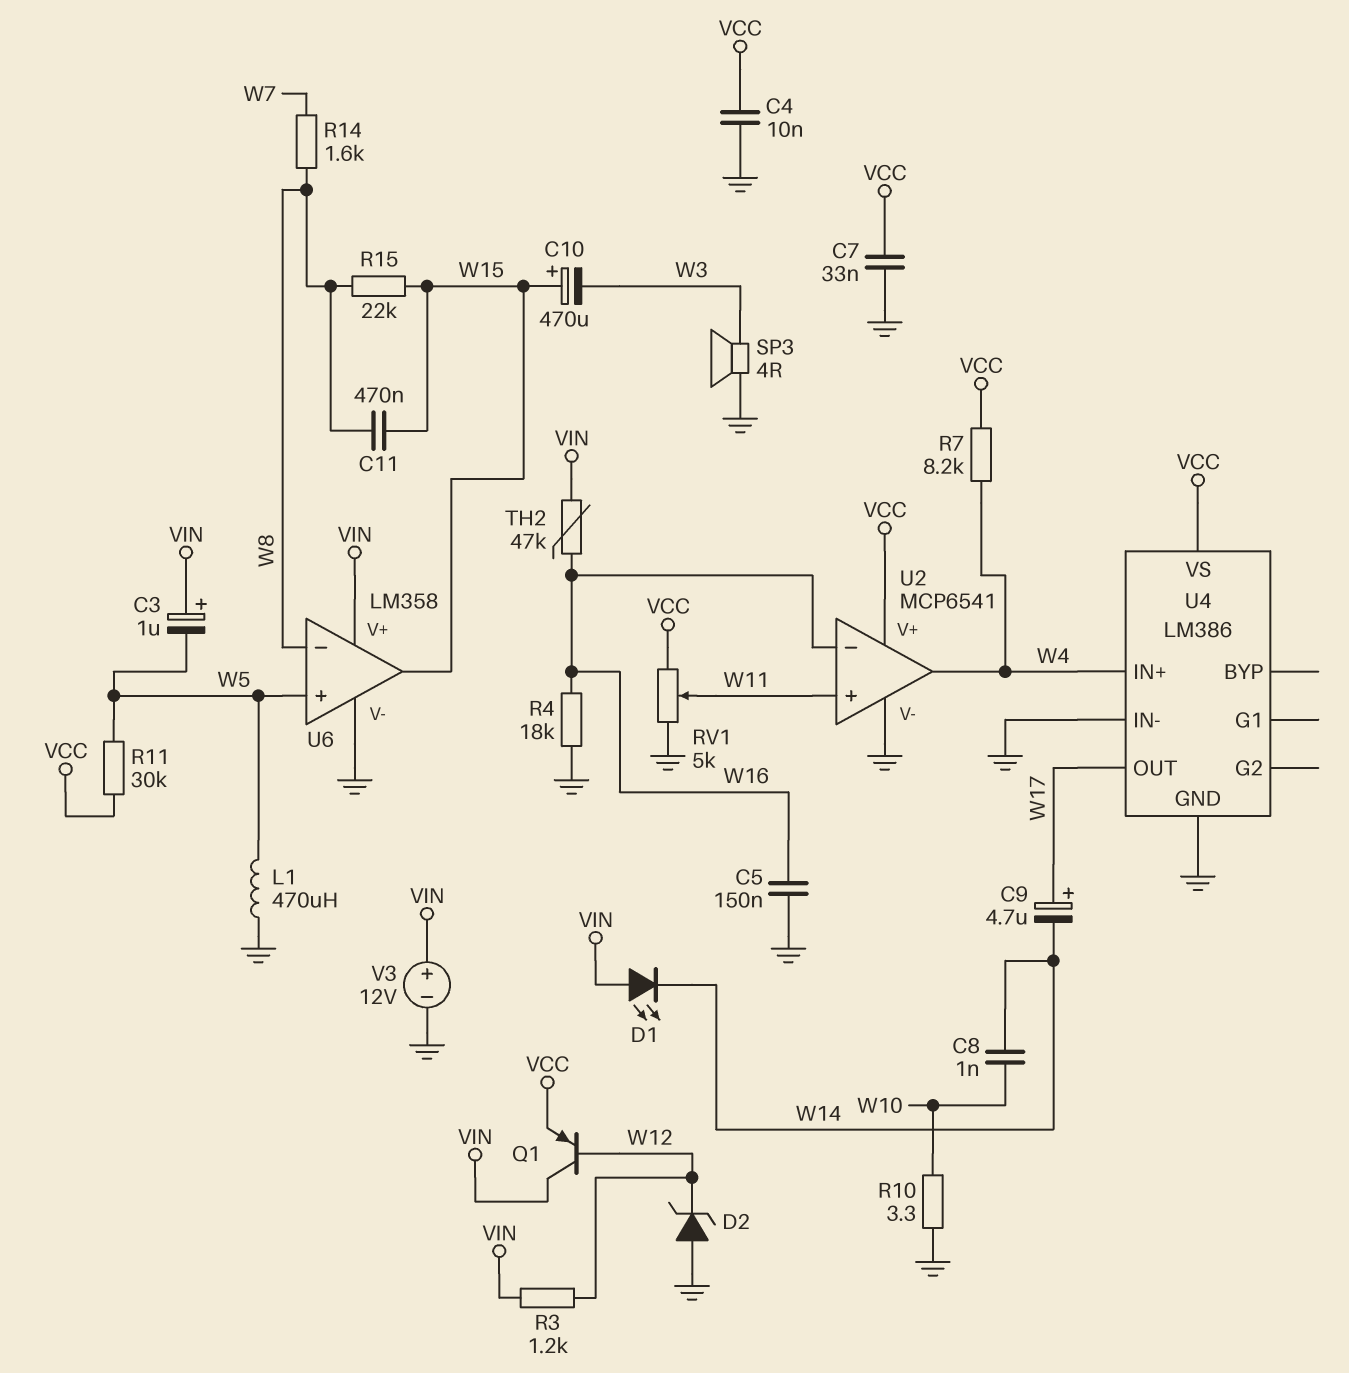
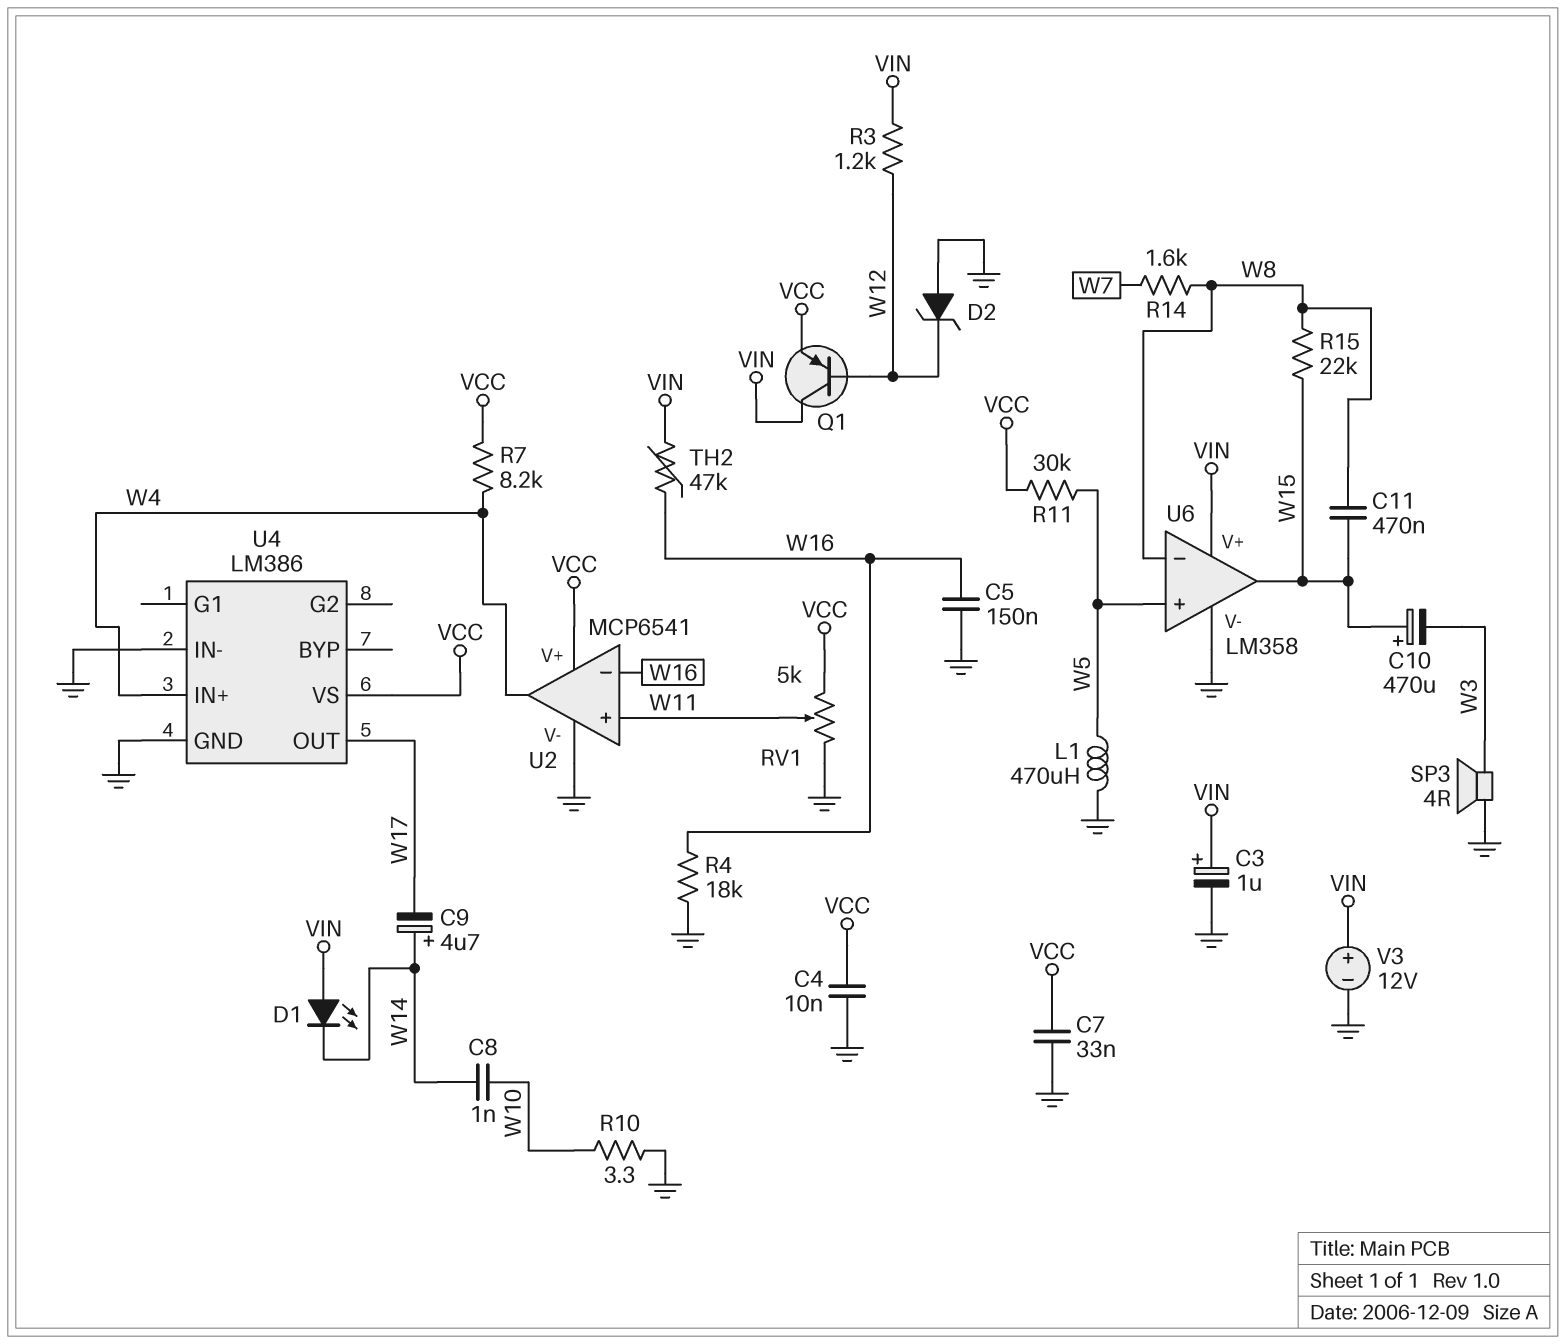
C3: 1uF (plus VIN, minus W5) -> 1uF (plus VIN, minus GND)
C9: 4.7uF (plus W17, minus W14) -> 4.7uF (plus W14, minus W17)

